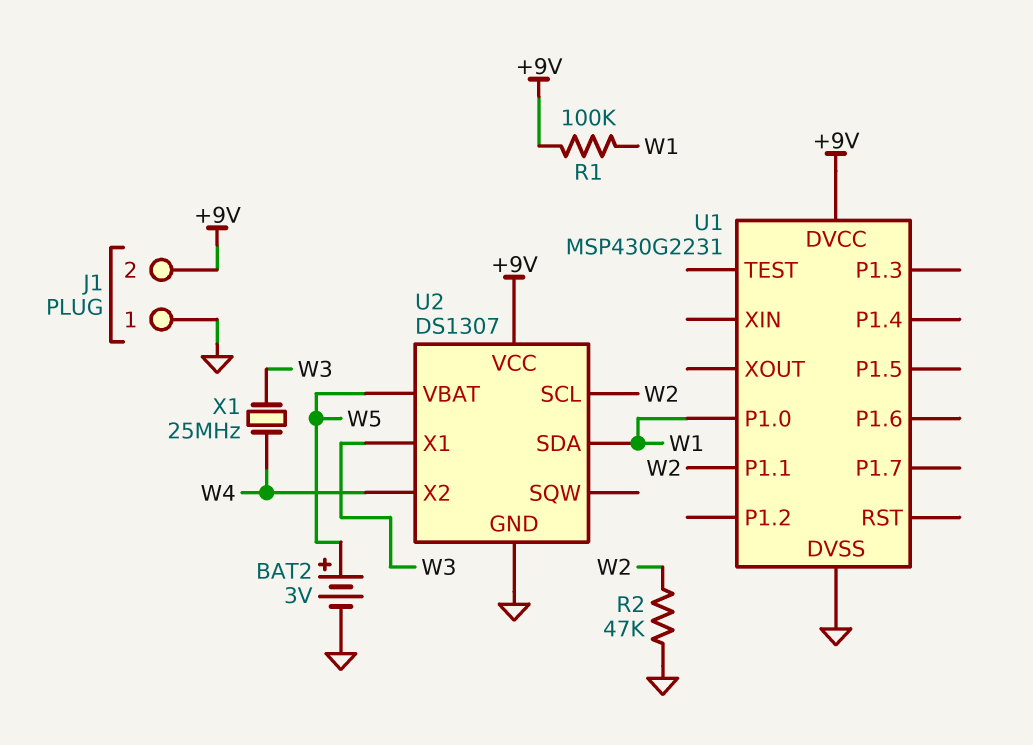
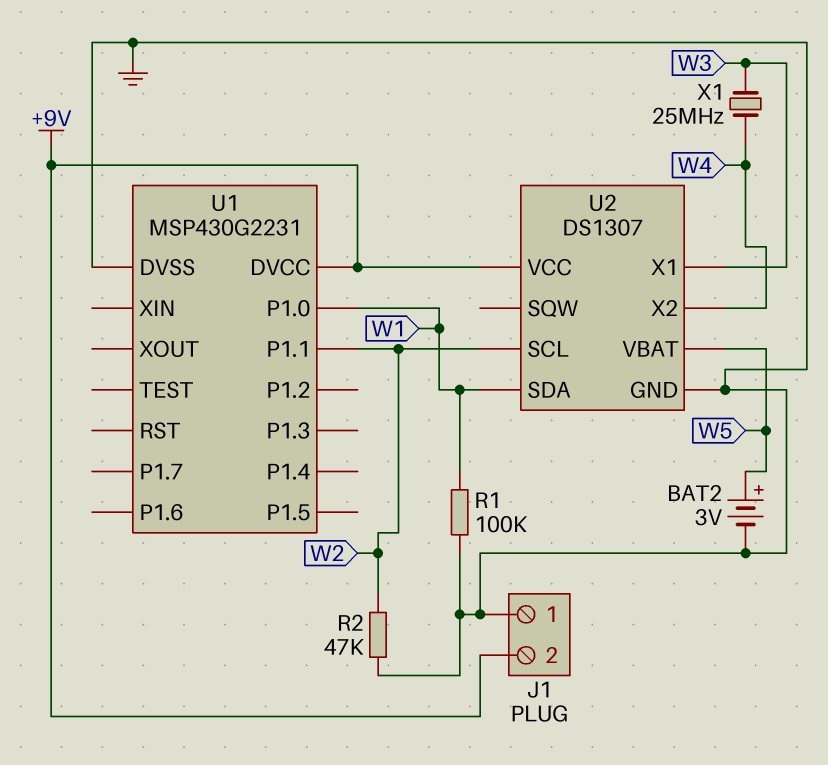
R1: 100k (+9V, W1) -> 100k (GND, W1)

